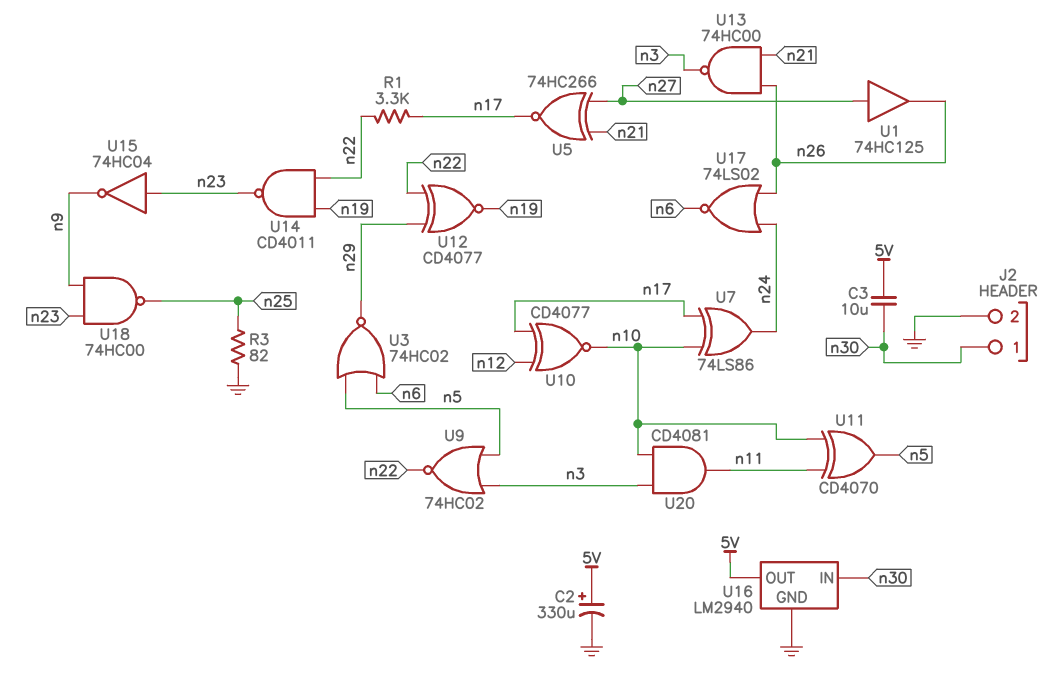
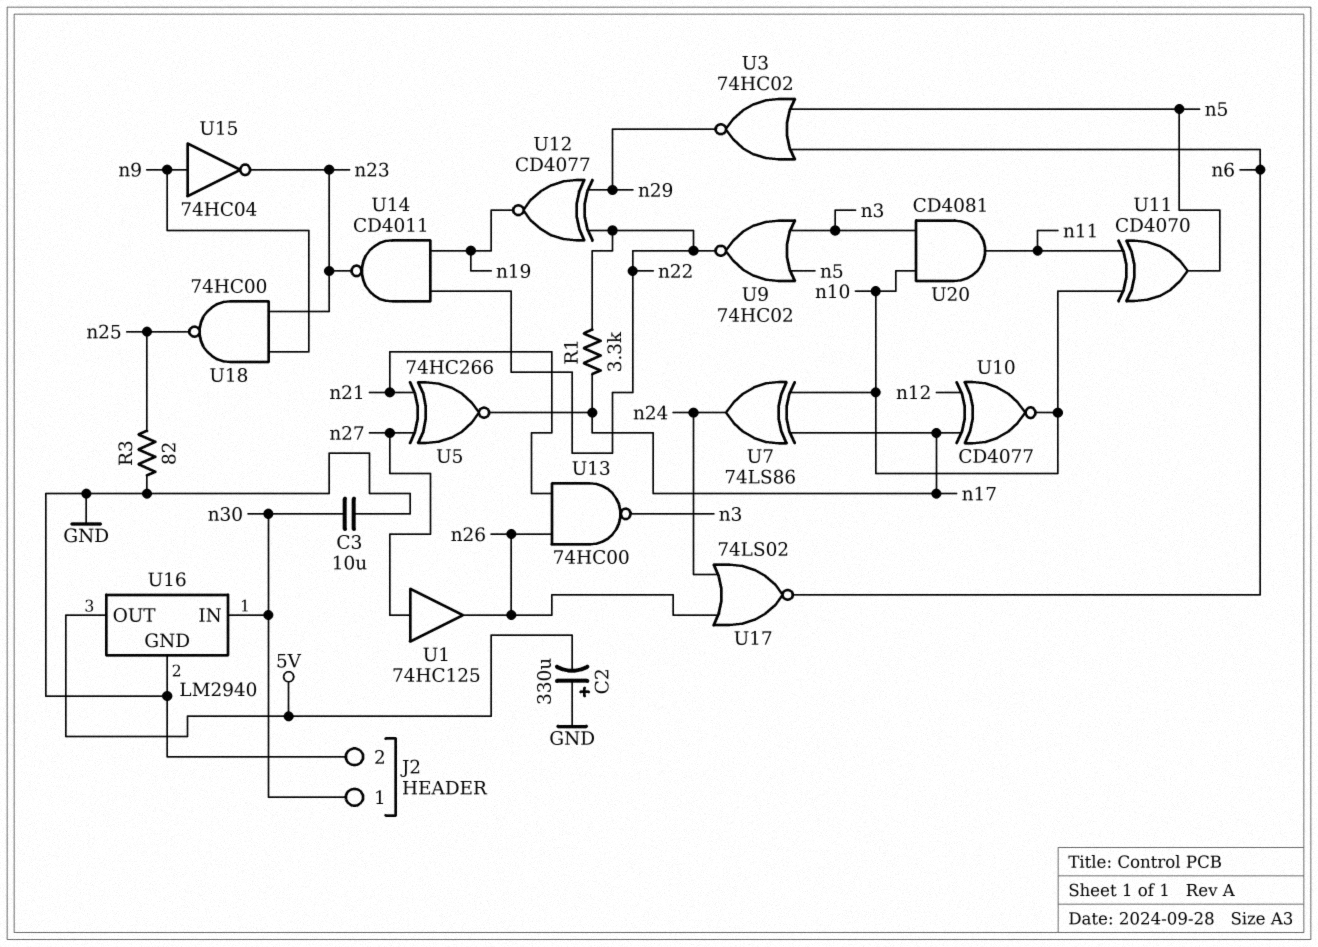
C2: 330uF (plus 5V, minus GND) -> 330uF (plus GND, minus 5V)
C3: 10uF (5V, n30) -> 10uF (GND, n30)
U15: NOT 74HC04 (in n23, out n9) -> NOT 74HC04 (in n9, out n23)

